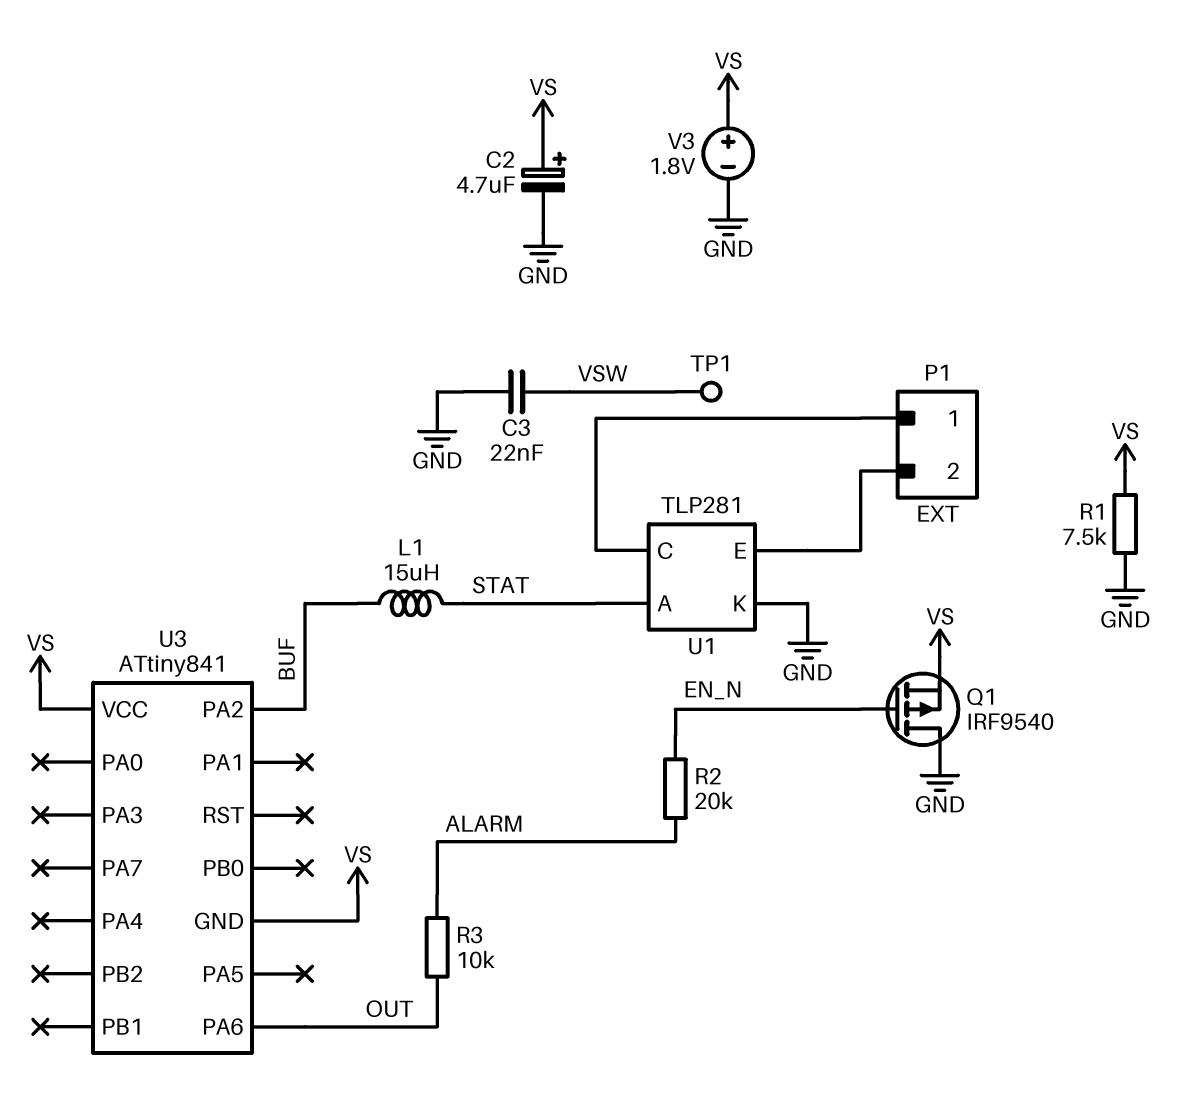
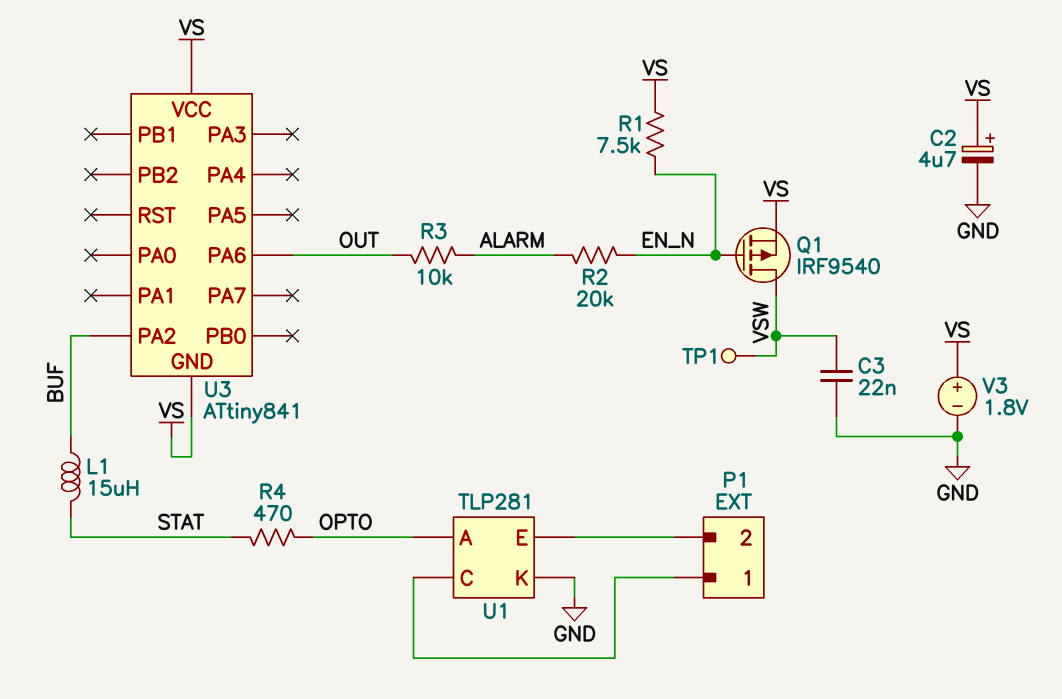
Q1: PMOS IRF9540 (G EN_N, D GND, S VS) -> PMOS IRF9540 (G EN_N, D VSW, S VS)
R1: 7.5k (GND, VS) -> 7.5k (EN_N, VS)
R4: none -> 470 (OPTO, STAT)
U1 pin A: STAT -> OPTO

